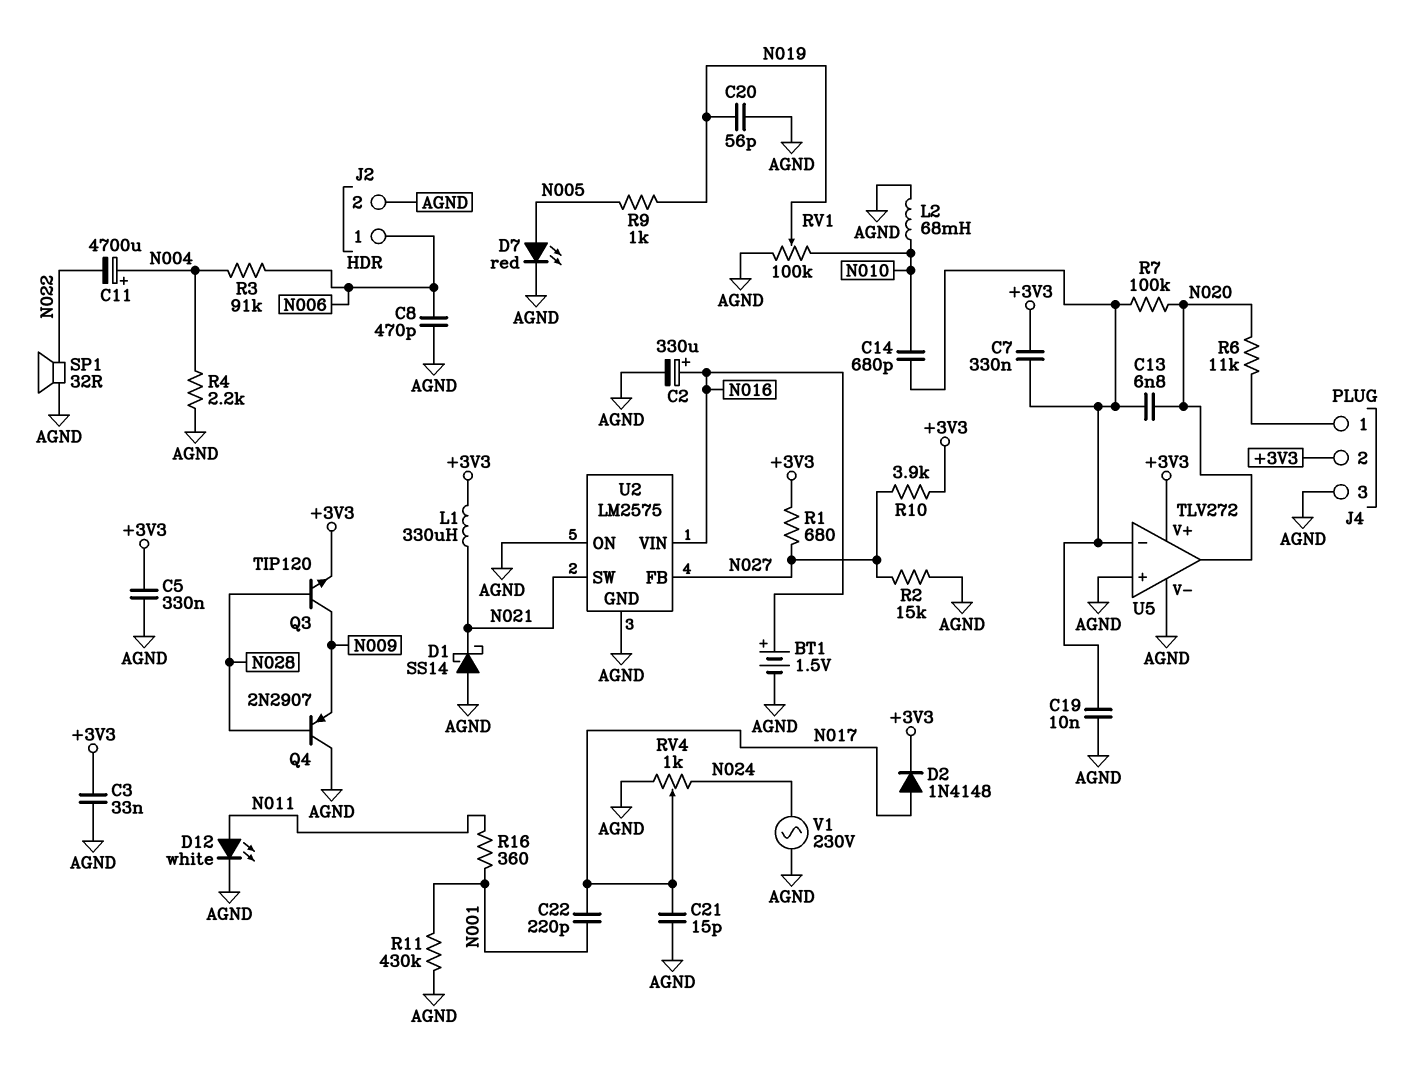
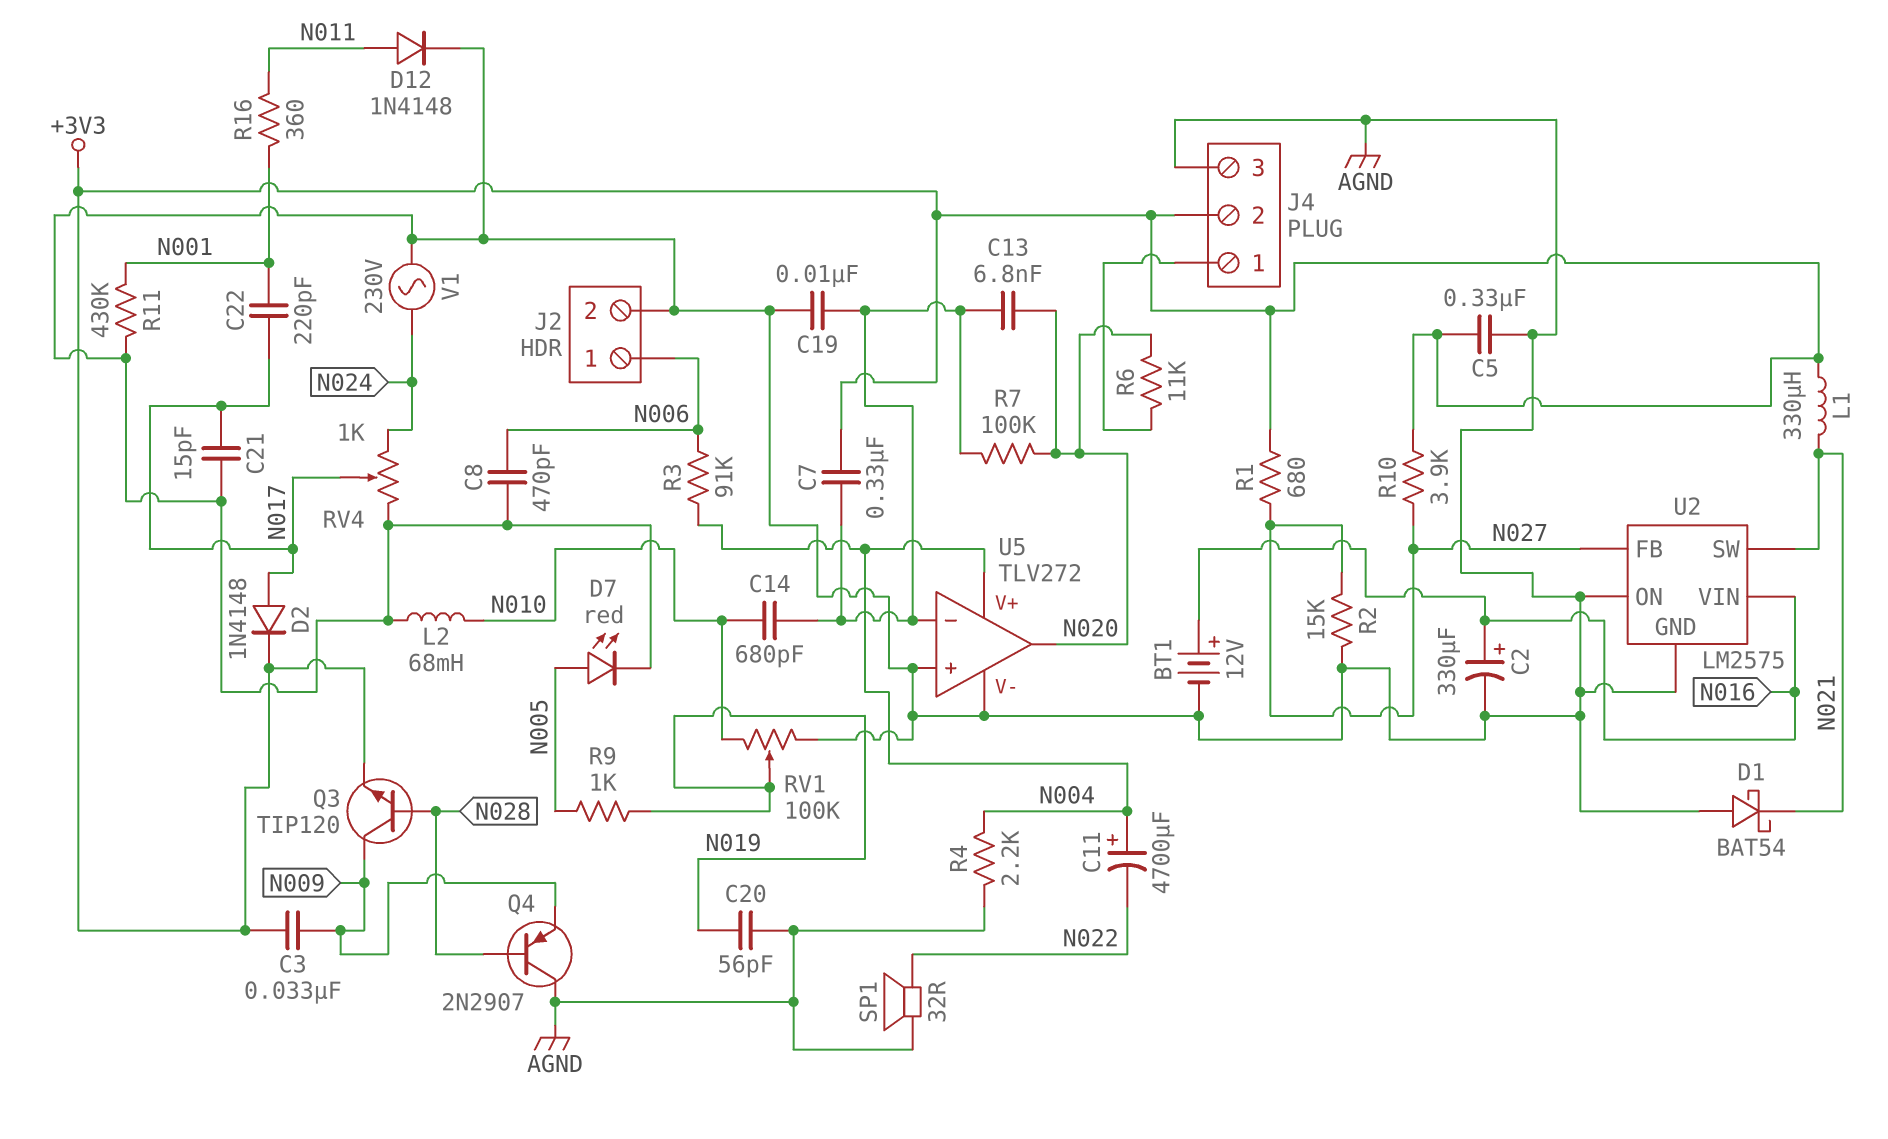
BT1: 1.5V (plus N016, minus AGND) -> 12V (plus N016, minus AGND)
C3: 33nF (+3V3, AGND) -> 33nF (+3V3, N009)
D1: schottky SS14 (A AGND, K N021) -> schottky BAT54 (A AGND, K N021)
D12: LED white (A N011, K AGND) -> diode 1N4148 (A N011, K AGND)
U5 pin V+: +3V3 -> N004

